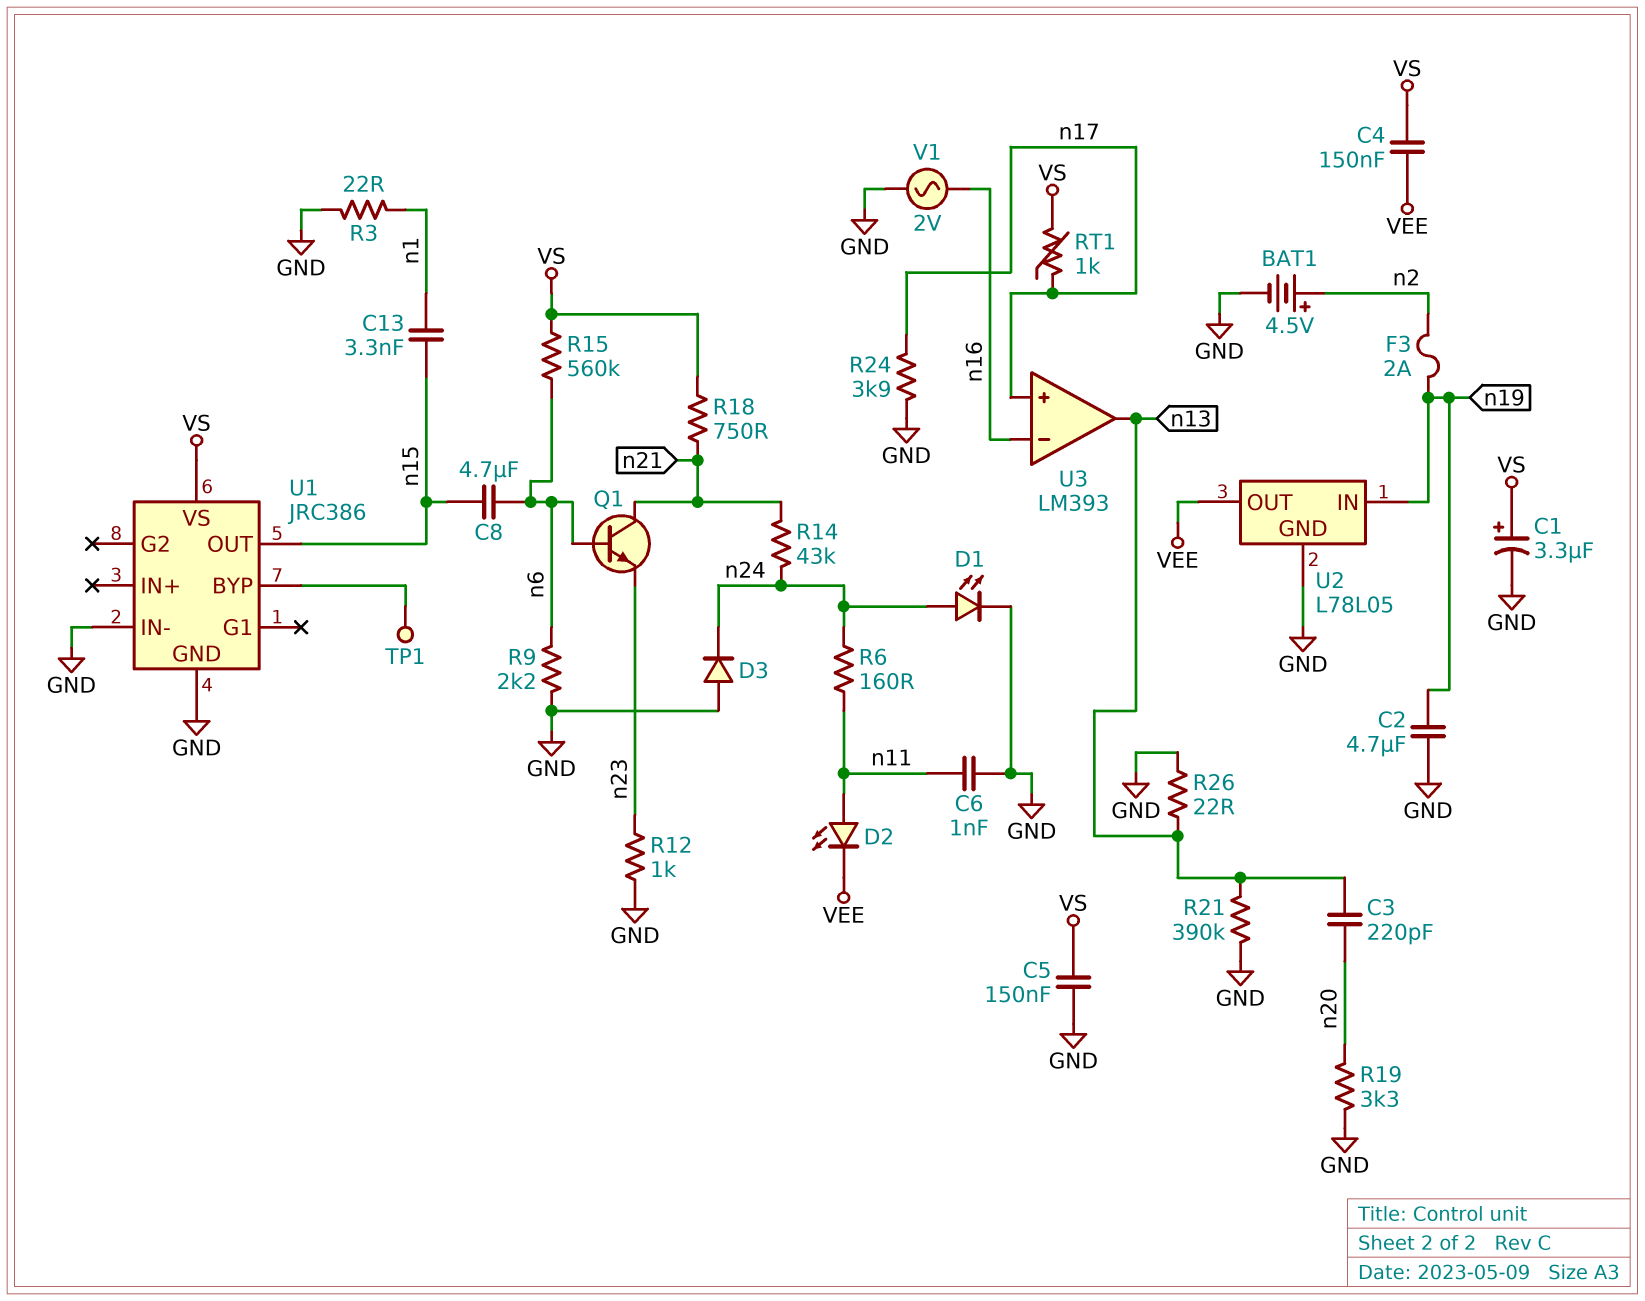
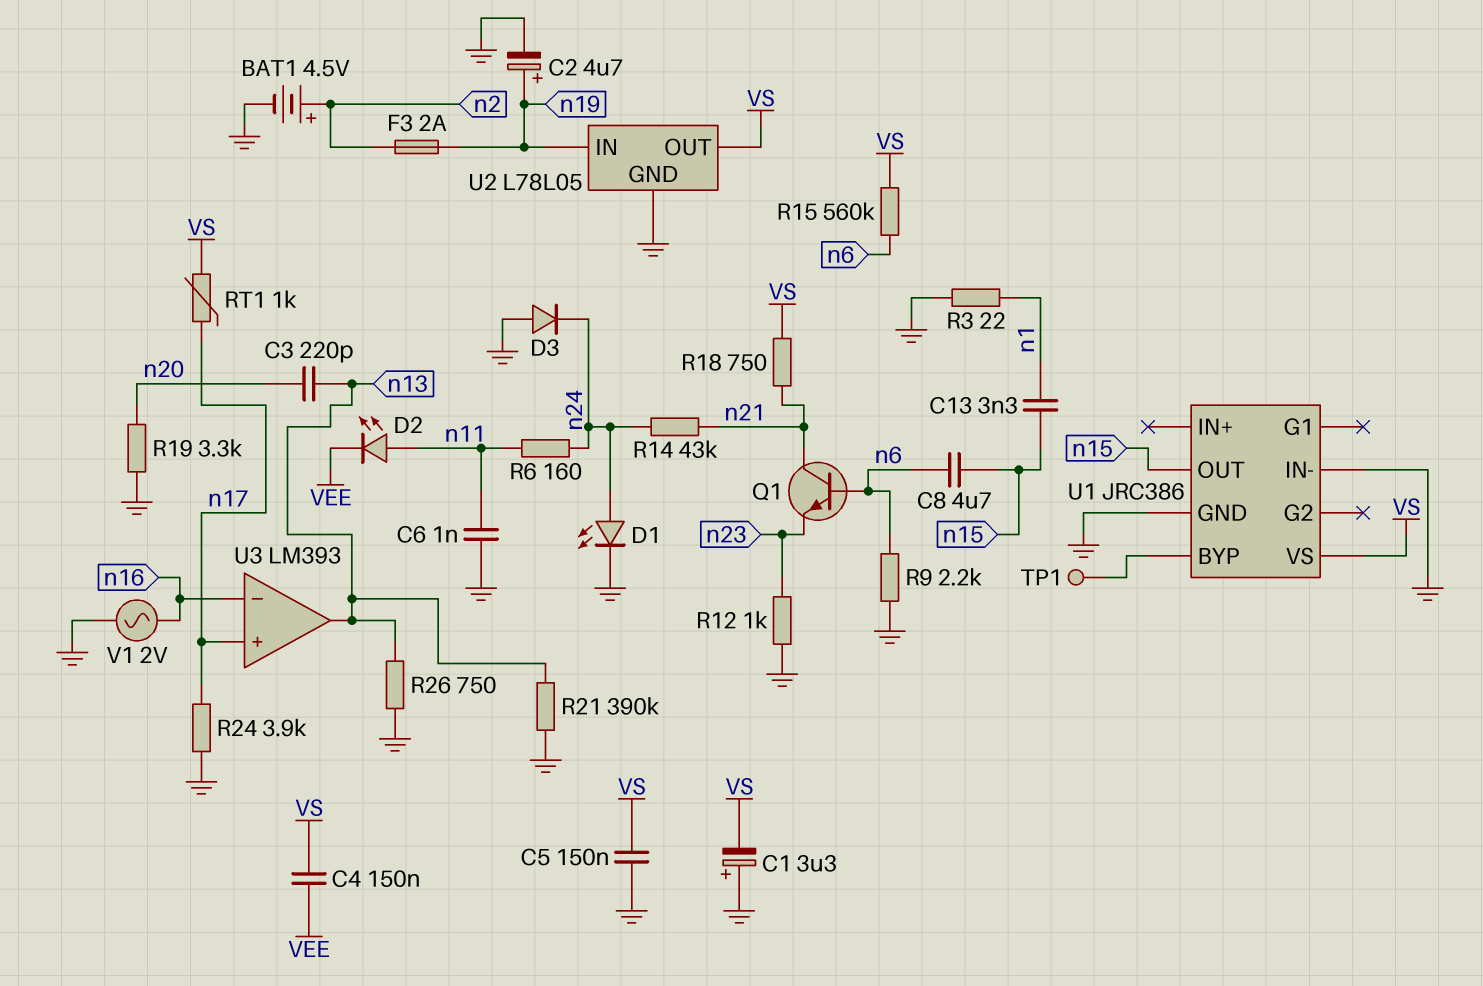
C1: 3.3uF (plus VS, minus GND) -> 3.3uF (plus GND, minus VS)
C2: 4.7uF (GND, n19) -> 4.7uF (plus n19, minus GND)
R26: 22 (GND, n13) -> 750 (GND, n13)
U2 pin OUT: VEE -> VS

